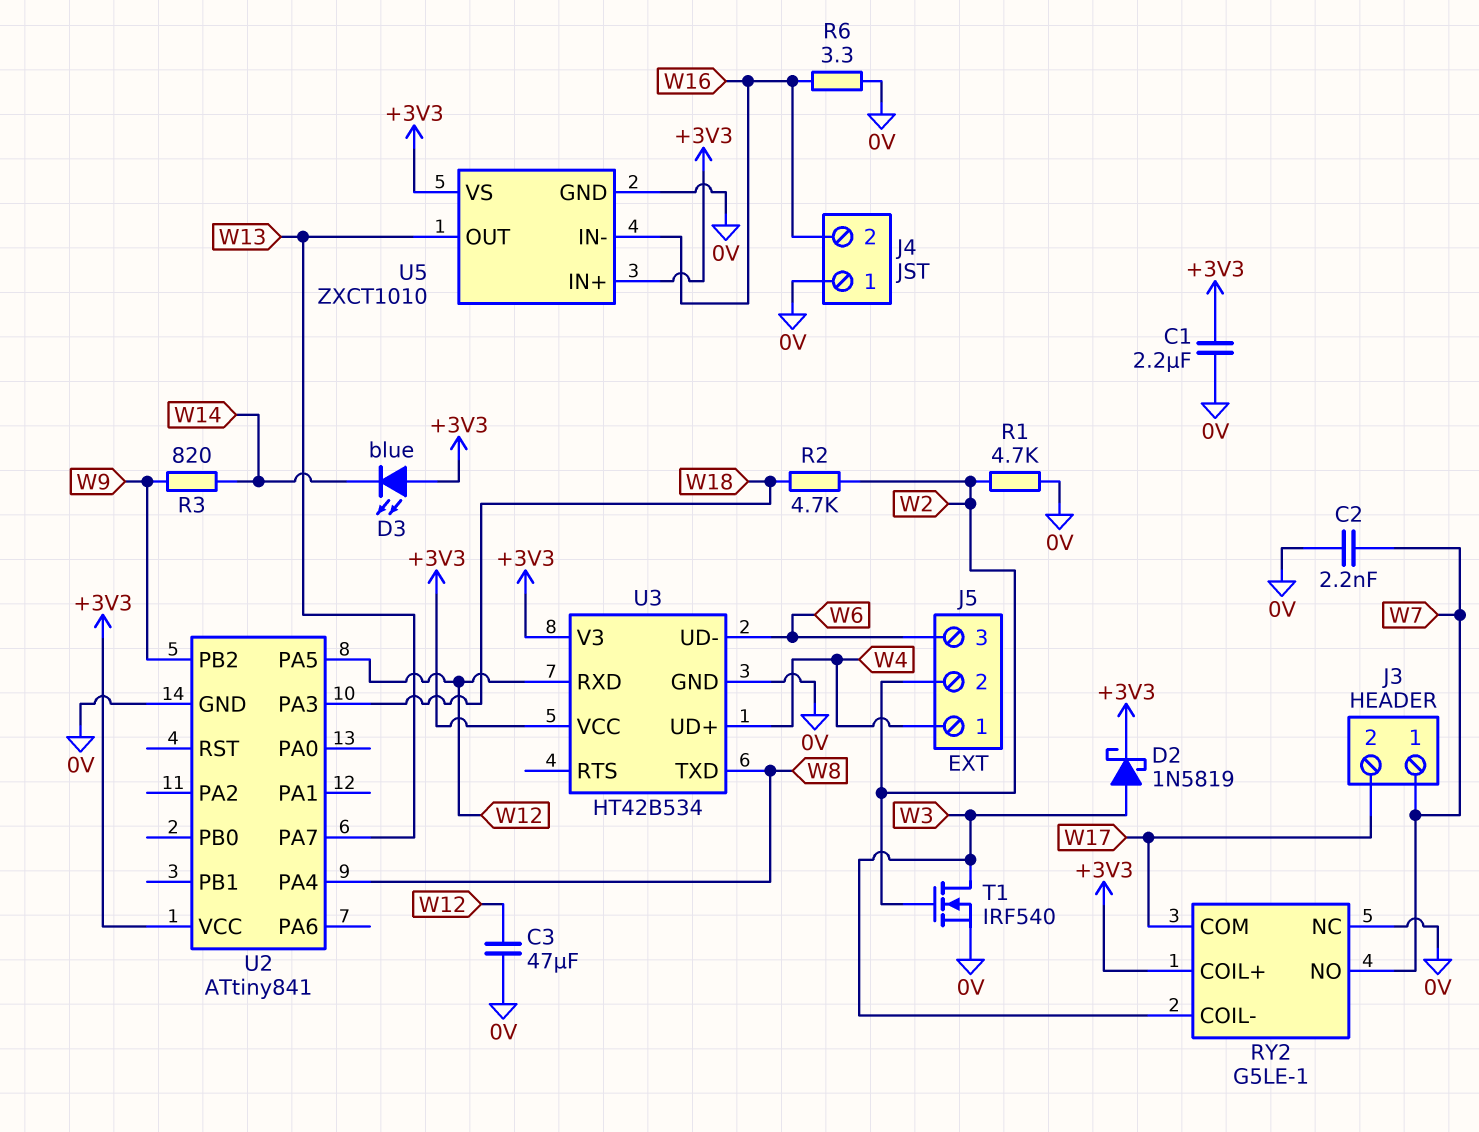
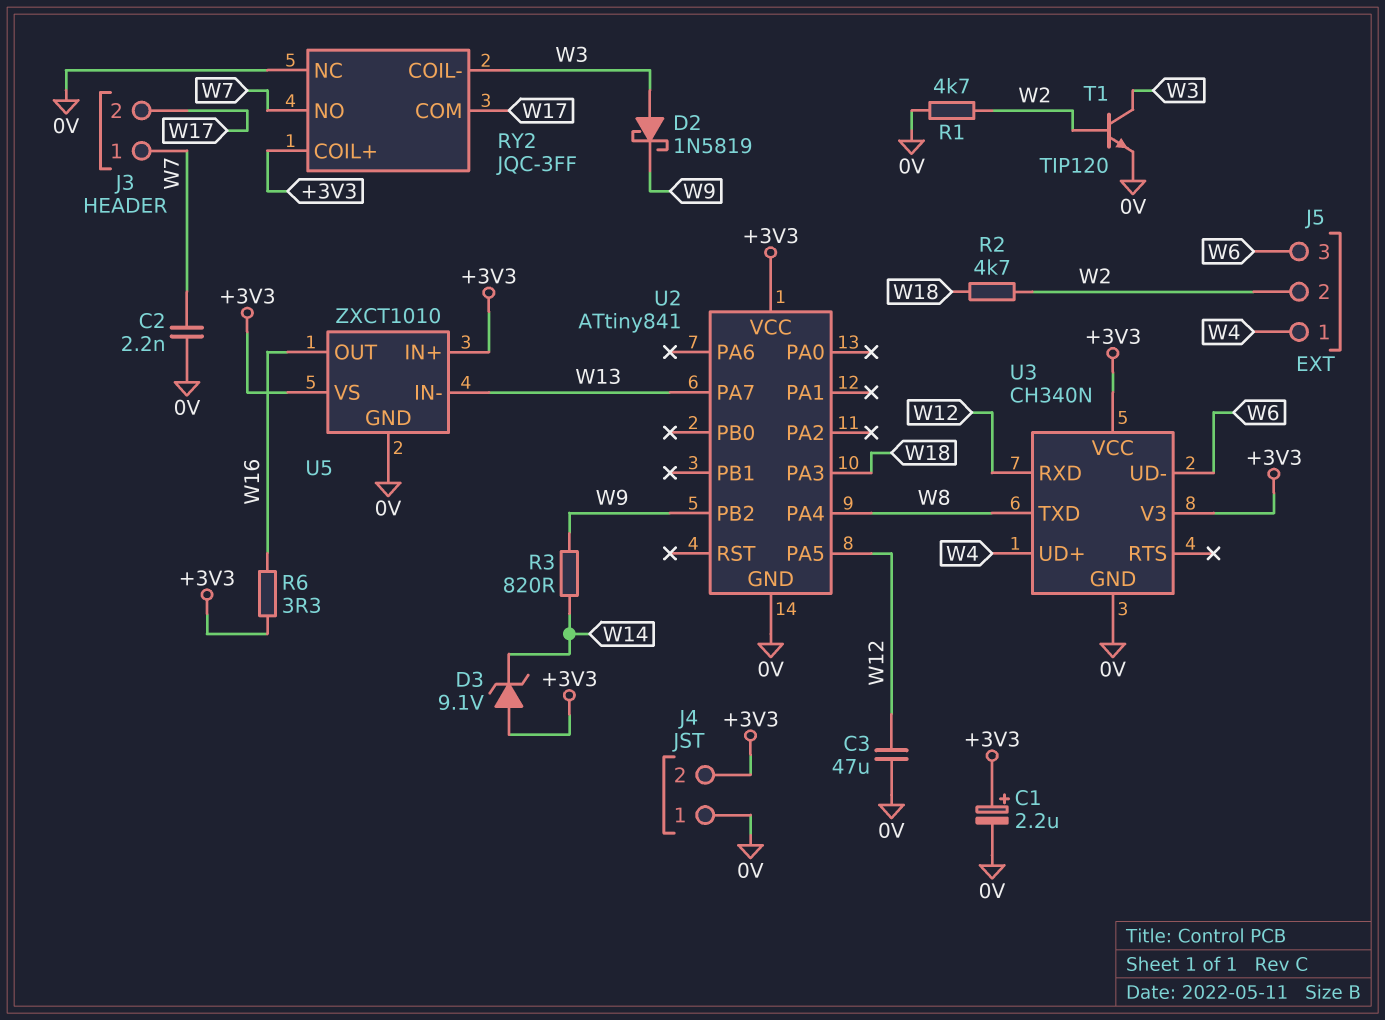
C1: 2.2uF (+3V3, 0V) -> 2.2uF (plus +3V3, minus 0V)
D2: schottky 1N5819 (A W3, K +3V3) -> schottky 1N5819 (A W3, K W9)
D3: LED blue (A +3V3, K W14) -> zener 9.1V (A +3V3, K W14)
J4 pin 2: W16 -> +3V3
R6: 3.3 (0V, W16) -> 3.3 (+3V3, W16)
RY2: G5LE-1 -> JQC-3FF
T1: NMOS IRF540 (G W2, D W3, S 0V) -> NPN TIP120 (B W2, C W3, E 0V)
U3: HT42B534 -> CH340N
U5 pin IN-: W16 -> W13
U5 pin OUT: W13 -> W16

